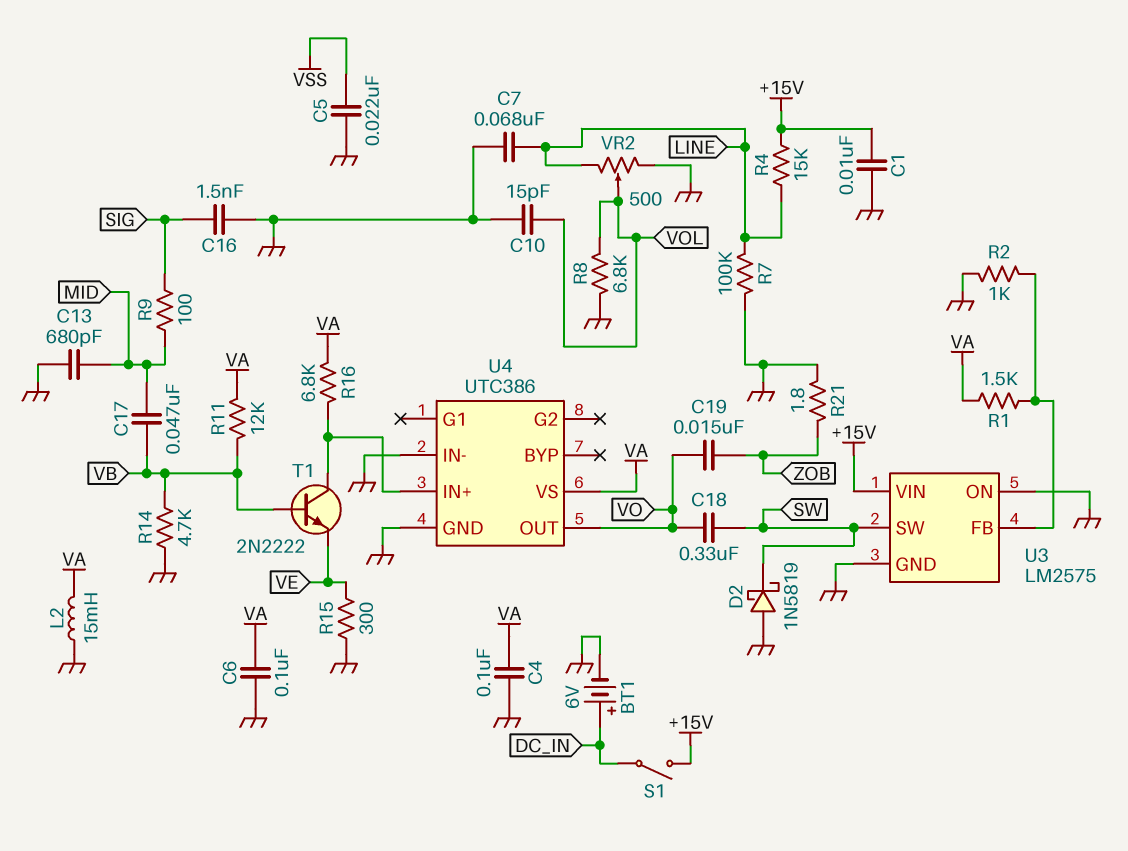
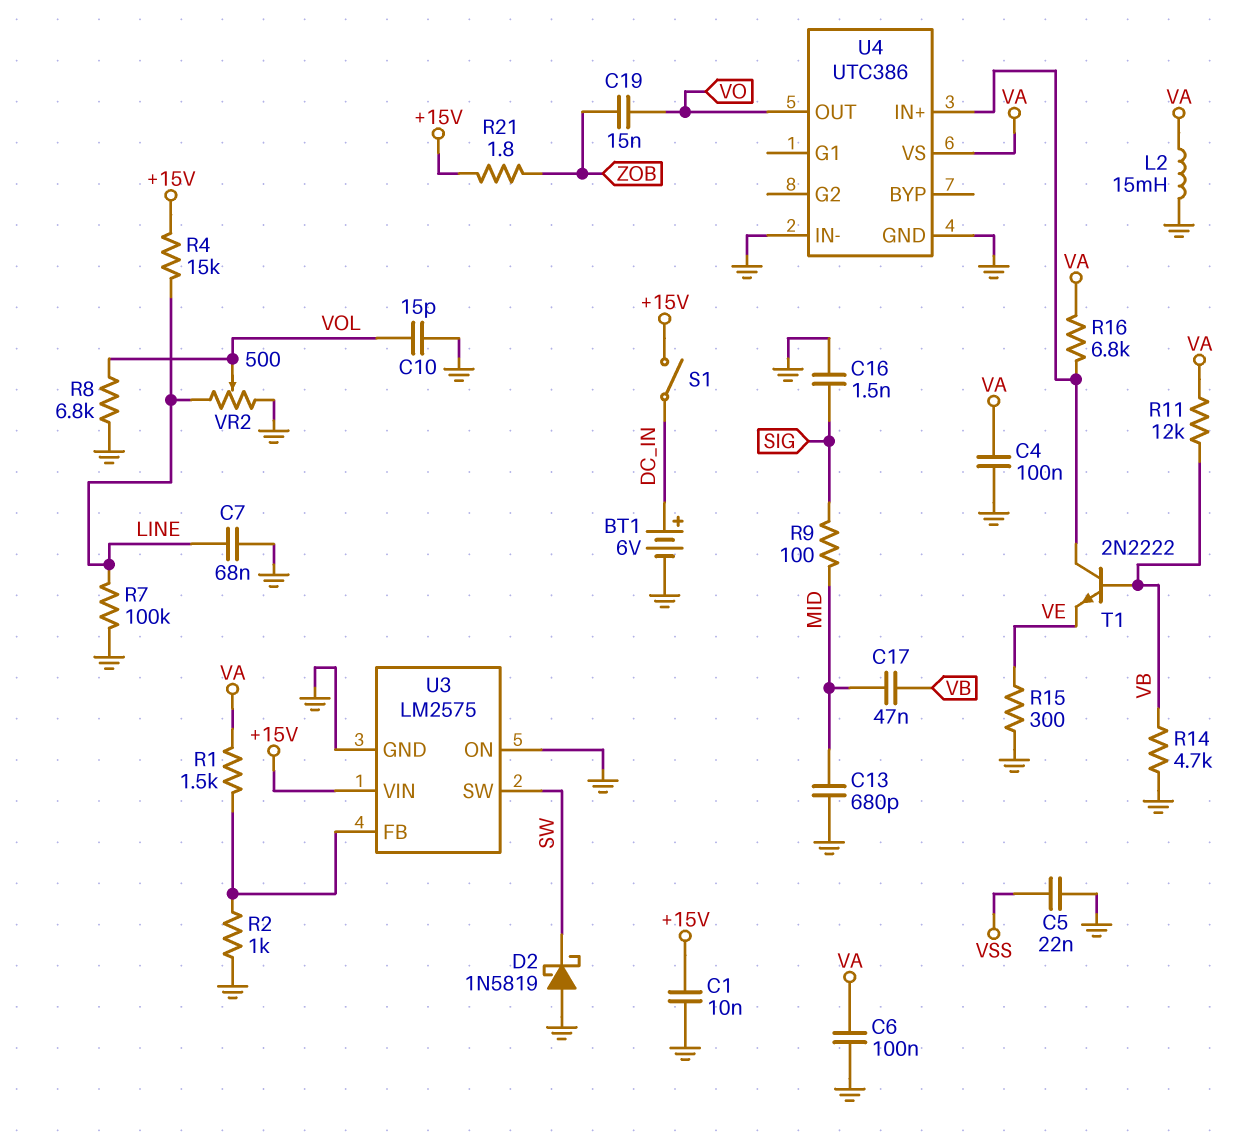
C18: 330nF (SW, VO) -> none
R21: 1.8 (GND, ZOB) -> 1.8 (+15V, ZOB)

